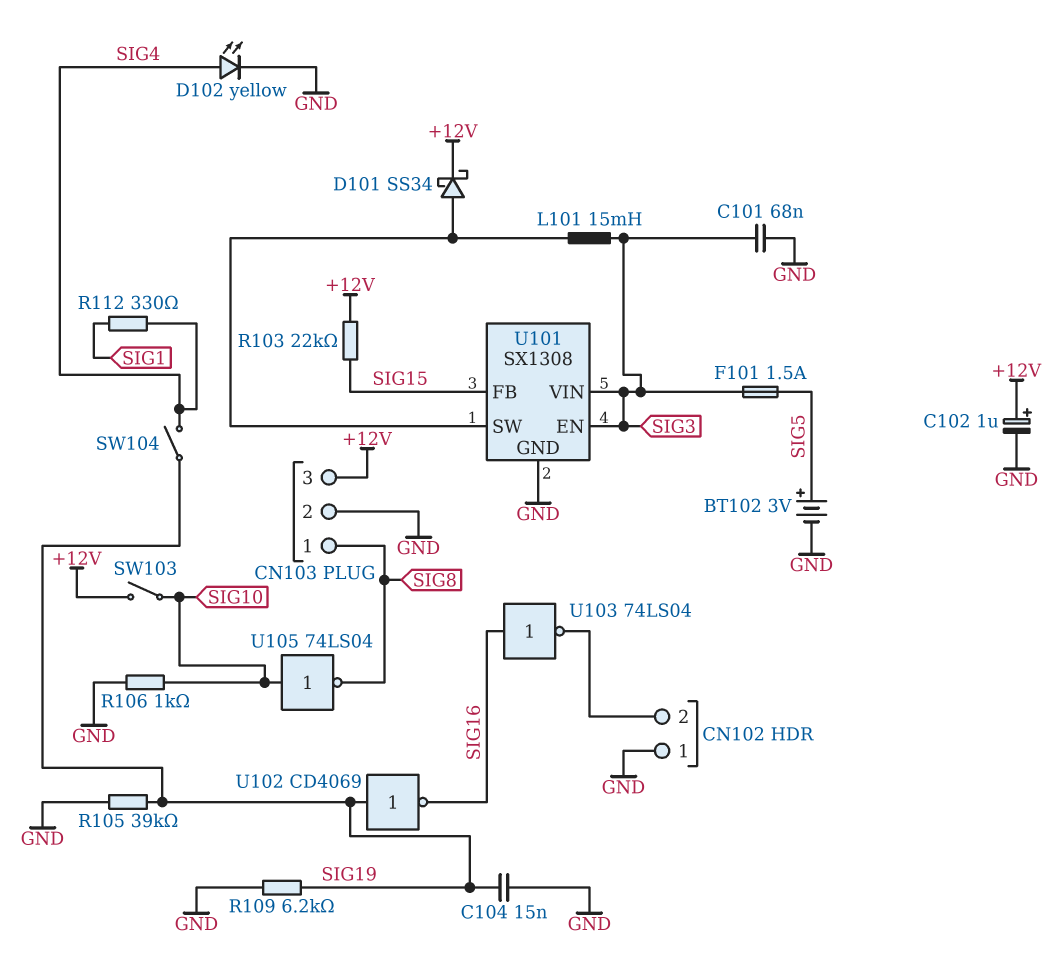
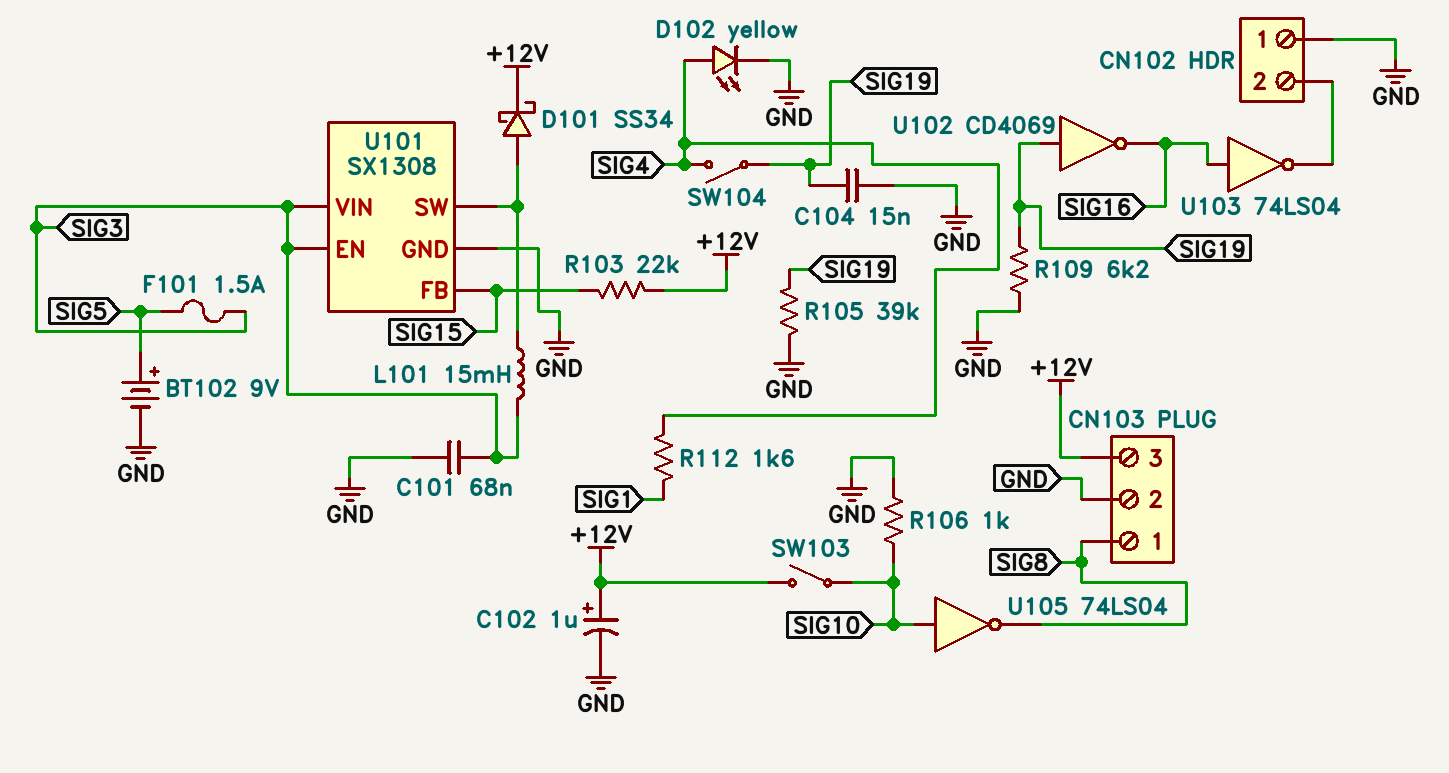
BT102: 3V (plus SIG5, minus GND) -> 9V (plus SIG5, minus GND)
R112: 330 (SIG1, SIG4) -> 1.6k (SIG1, SIG4)

